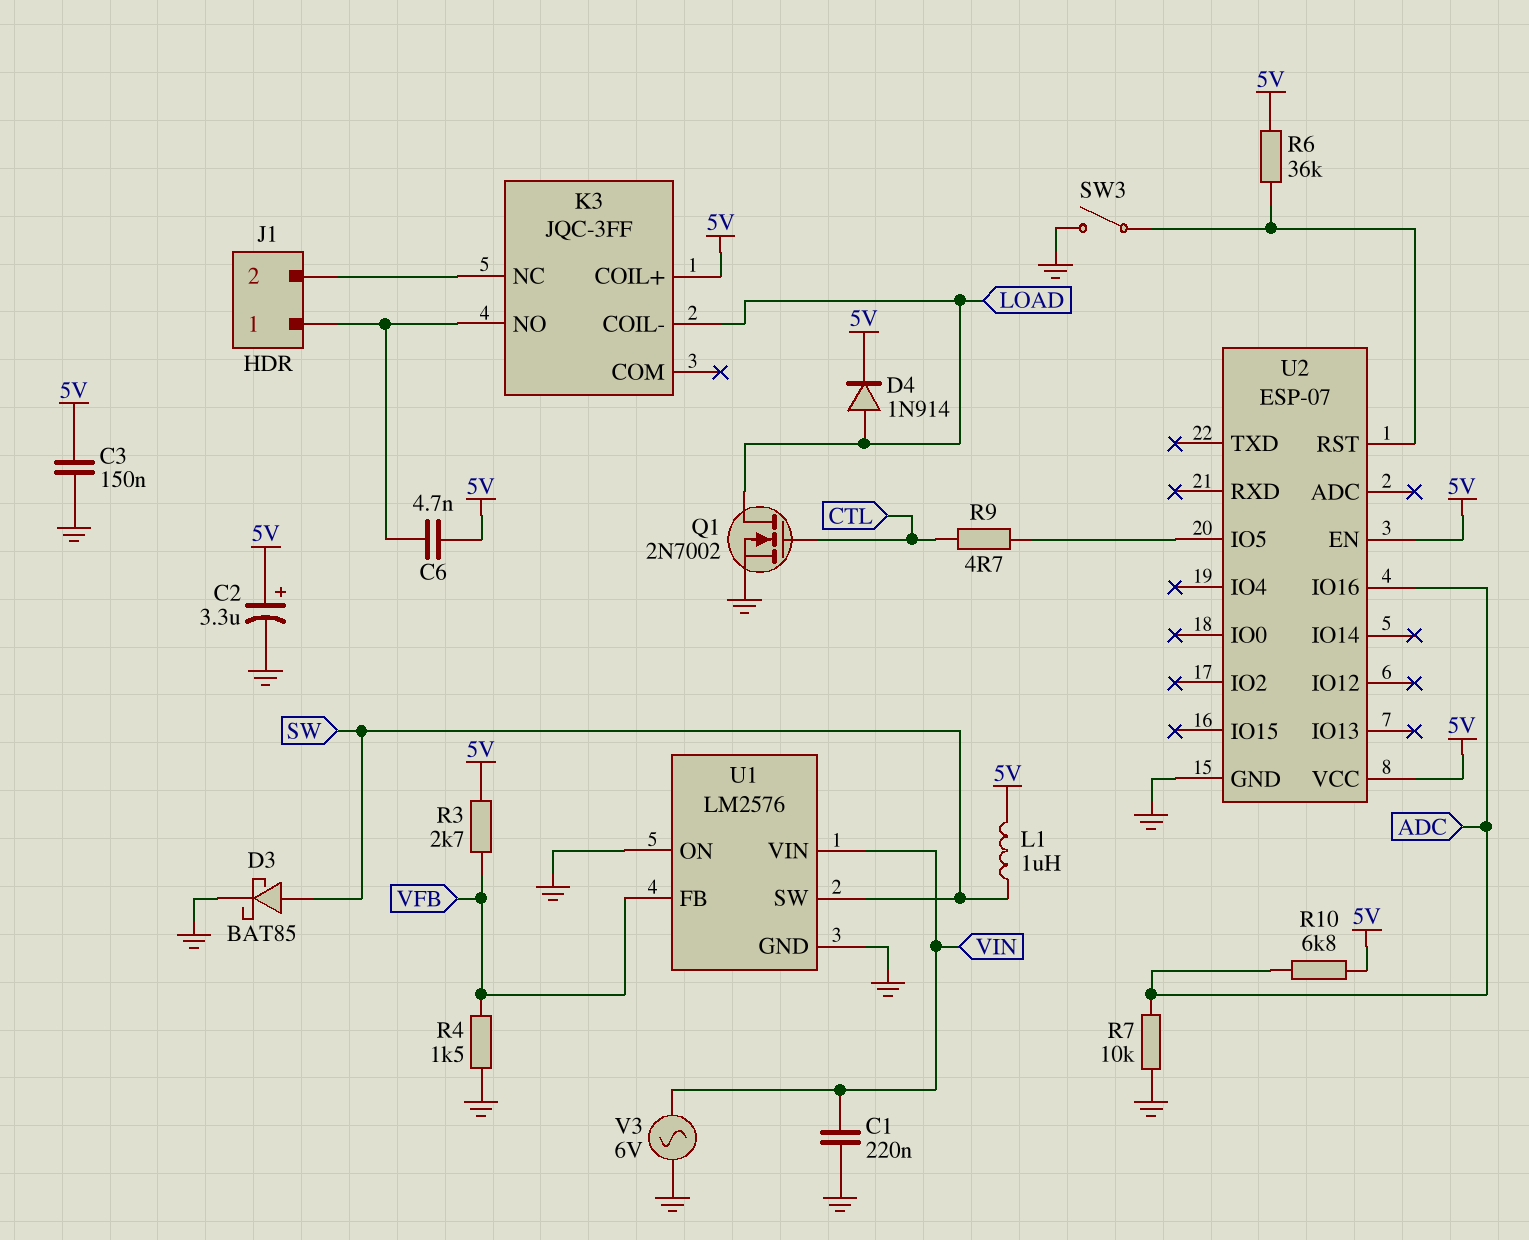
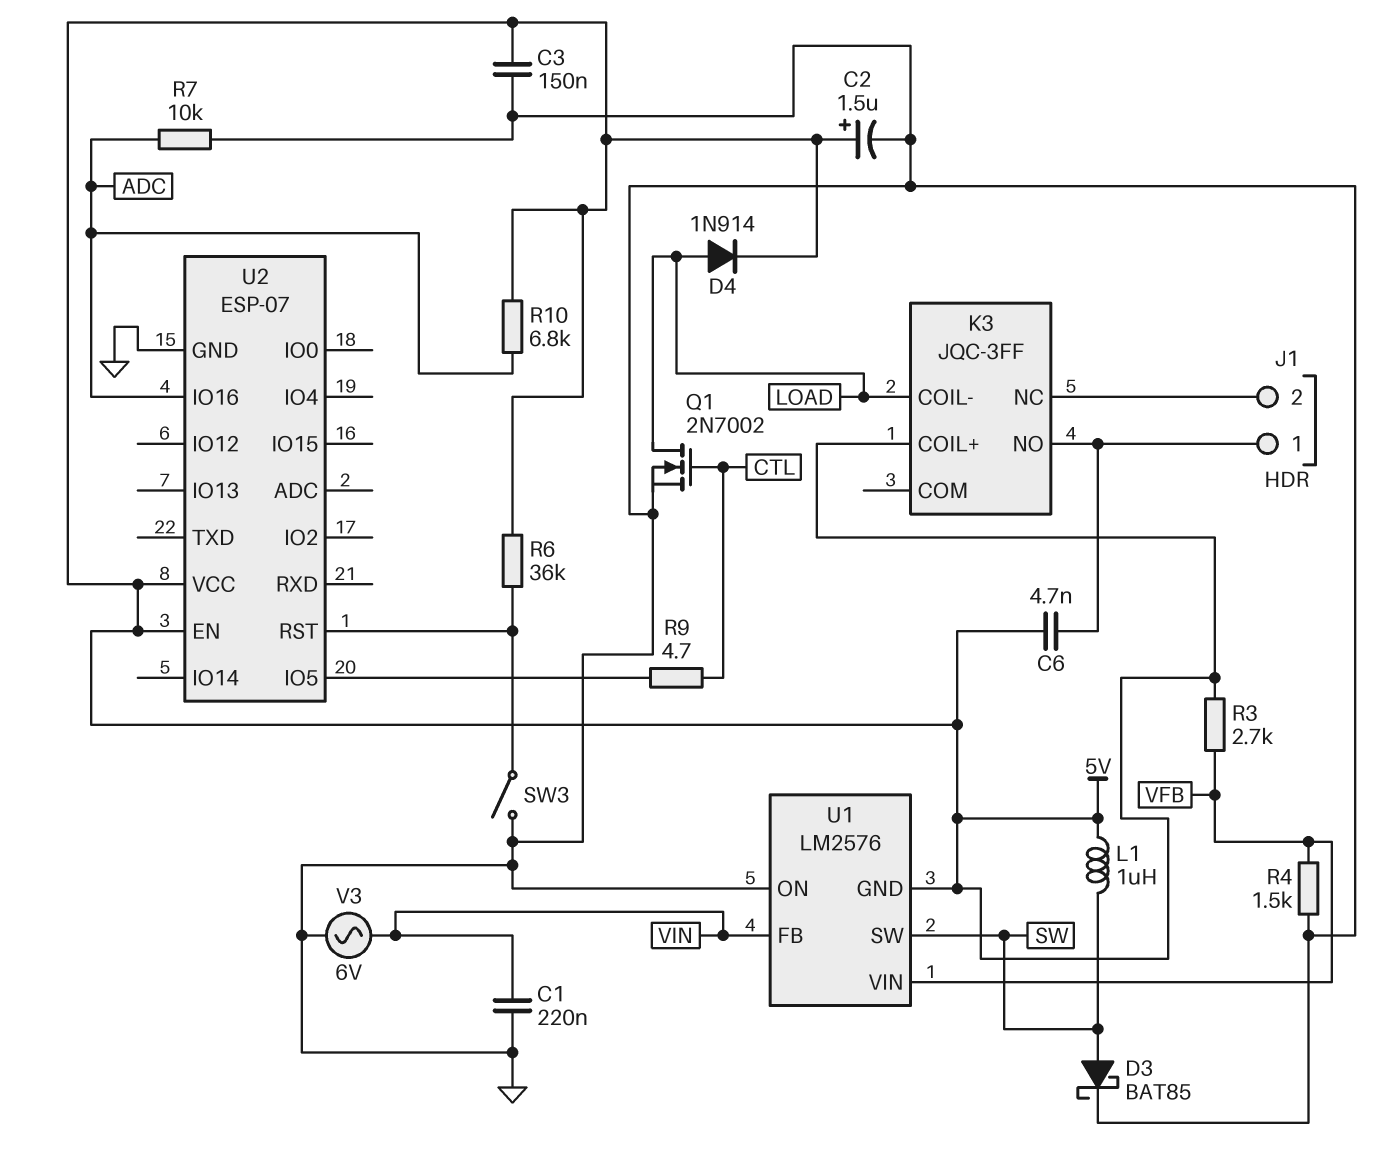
C2: 3.3uF (plus 5V, minus GND) -> 1.5uF (plus 5V, minus GND)
U1 pin FB: VFB -> VIN
U1 pin GND: GND -> 5V
U1 pin VIN: VIN -> VFB

